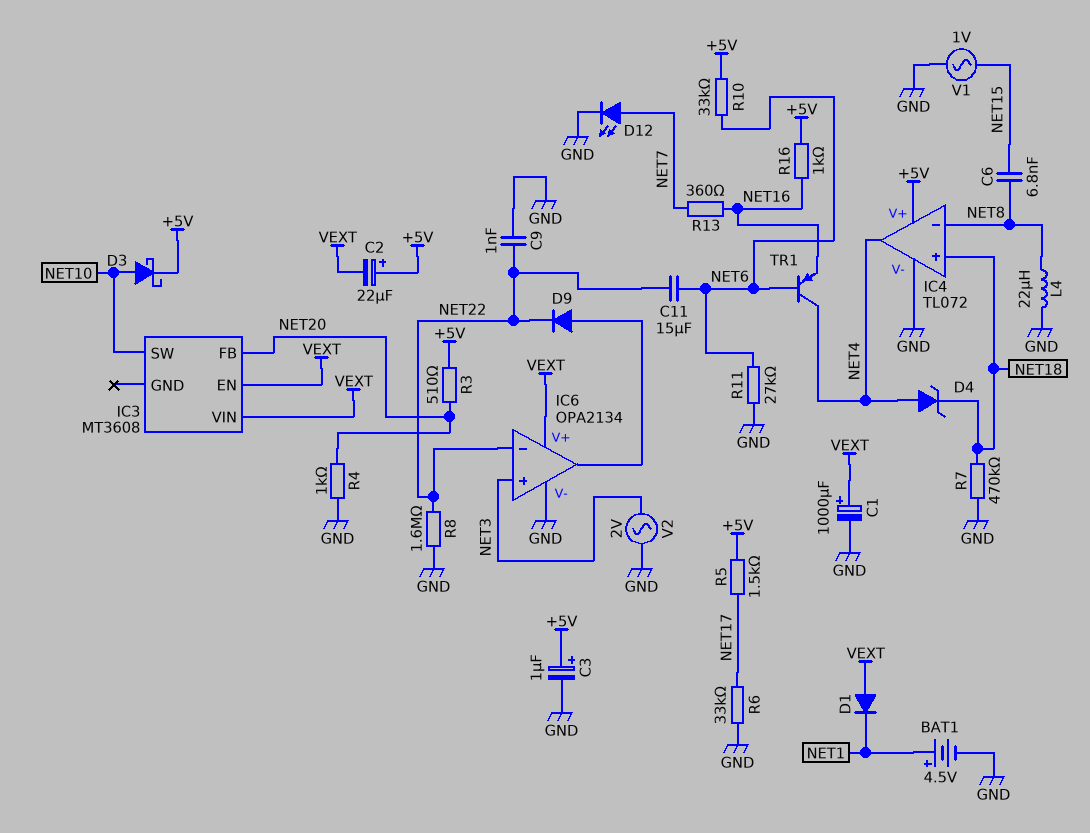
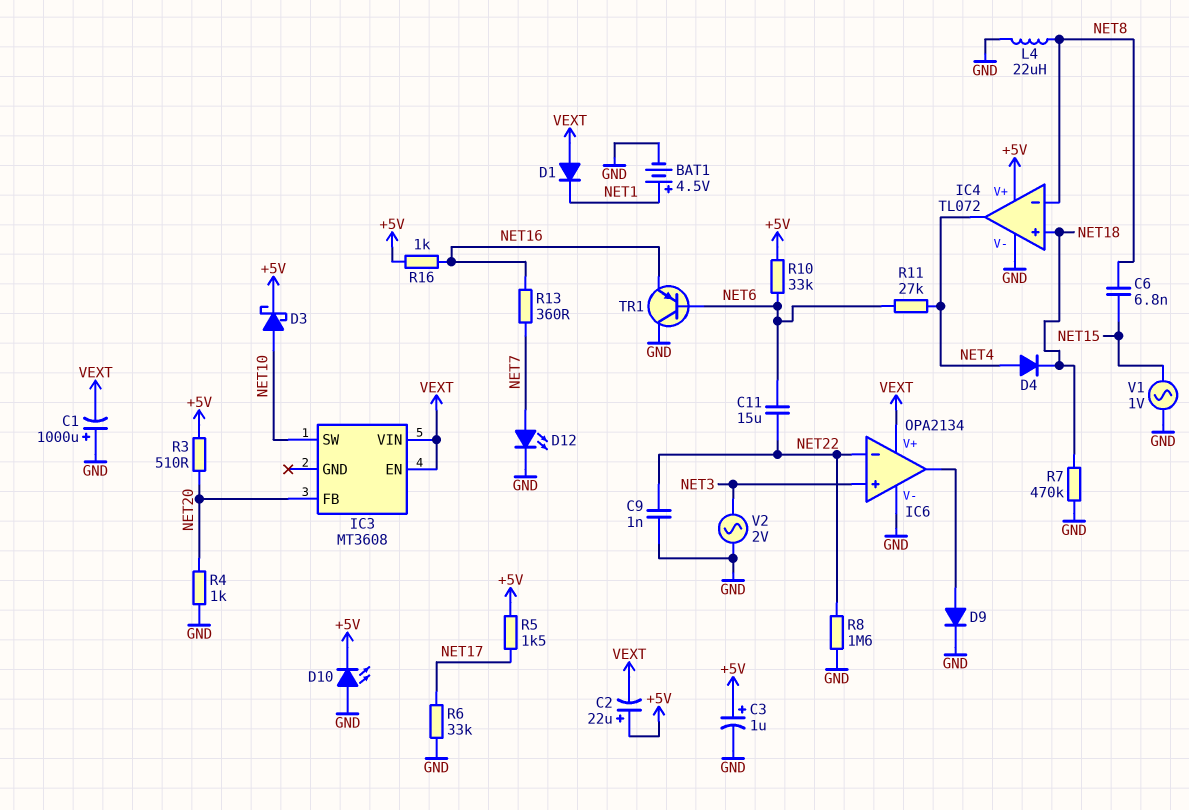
C1: 1000uF (plus VEXT, minus GND) -> 1000uF (plus GND, minus VEXT)
D4: zener (A NET4, K NET18) -> diode (A NET4, K NET18)
D9: diode (A IC6/out, K NET22) -> diode (A IC6/out, K GND)
D10: none -> LED (A GND, K +5V)
R11: 27k (GND, NET6) -> 27k (NET4, NET6)
TR1: PNP (B NET6, C NET4, E NET16) -> PNP (B NET6, C GND, E NET16)

